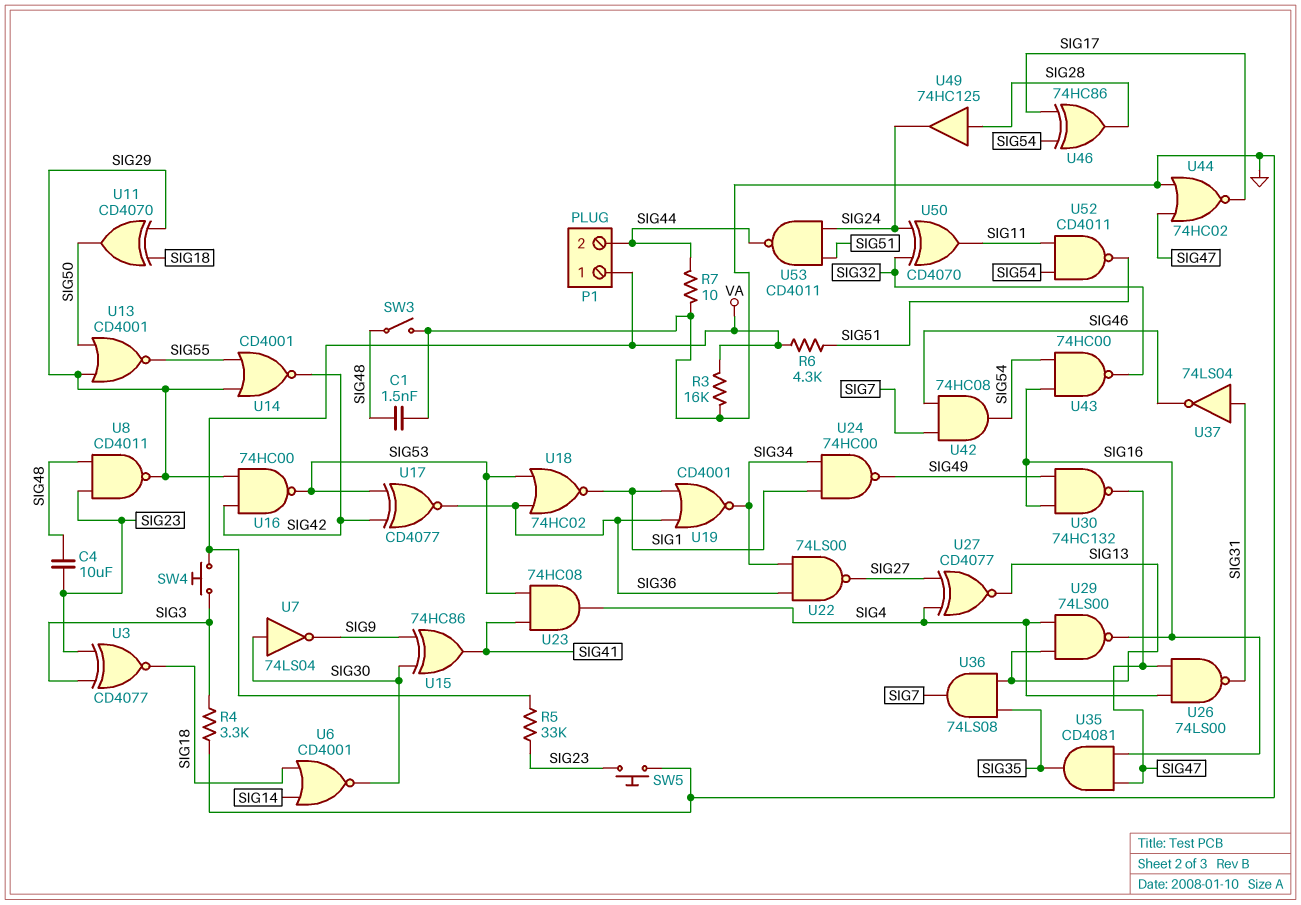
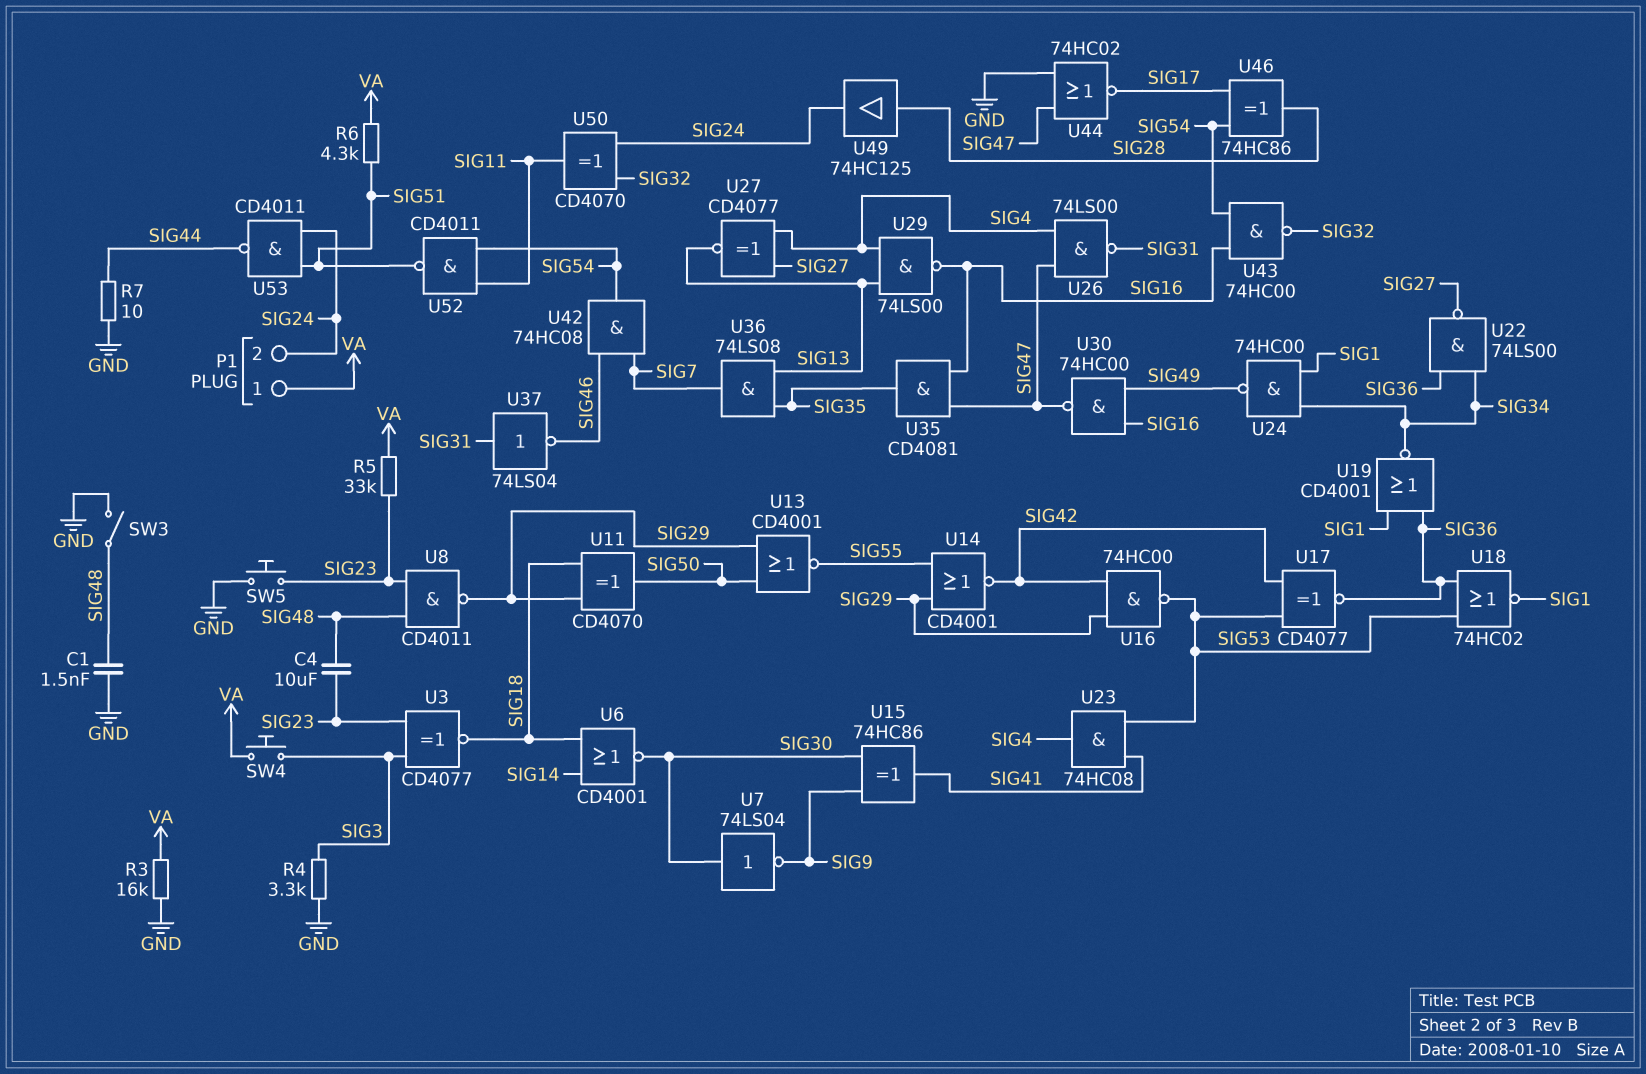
P1 pin 2: SIG44 -> SIG24
U30: NAND 74HC132 (in SIG16, in SIG49, out SIG47) -> NAND 74HC00 (in SIG16, in SIG49, out SIG47)

